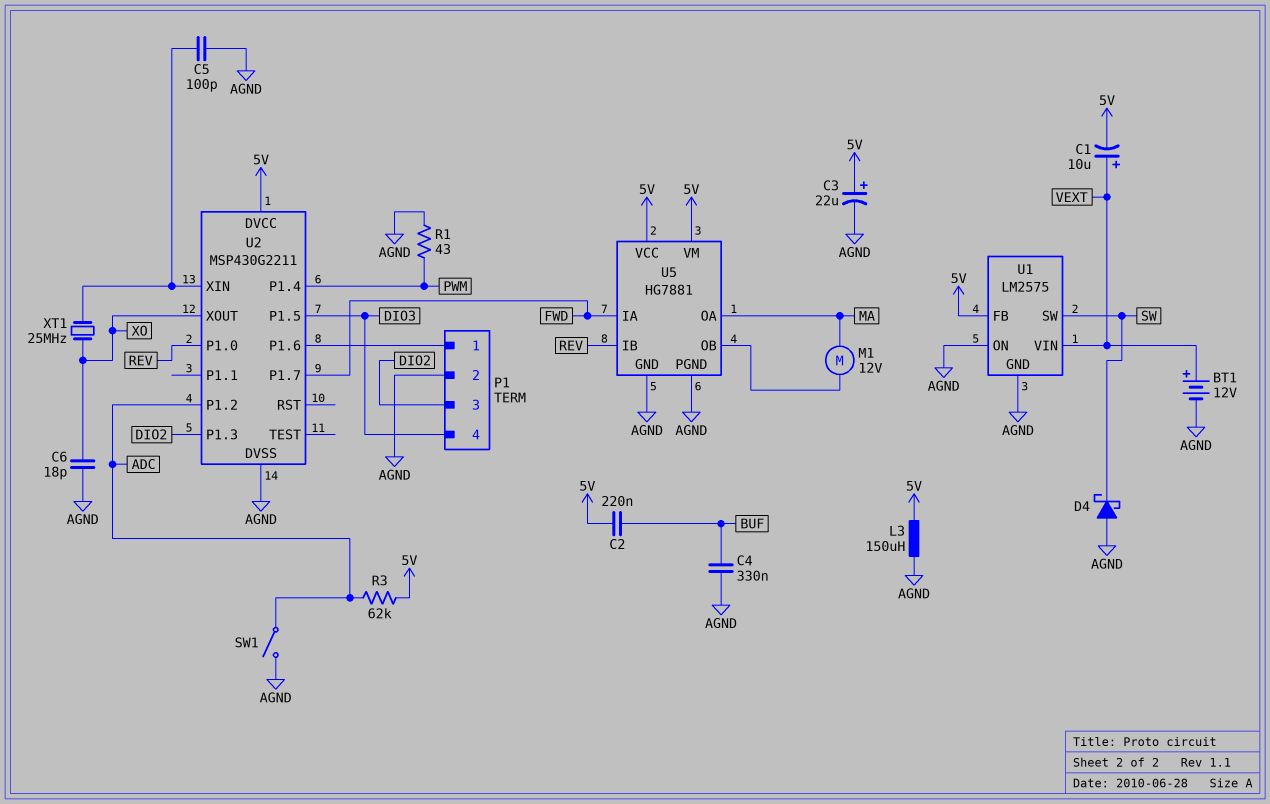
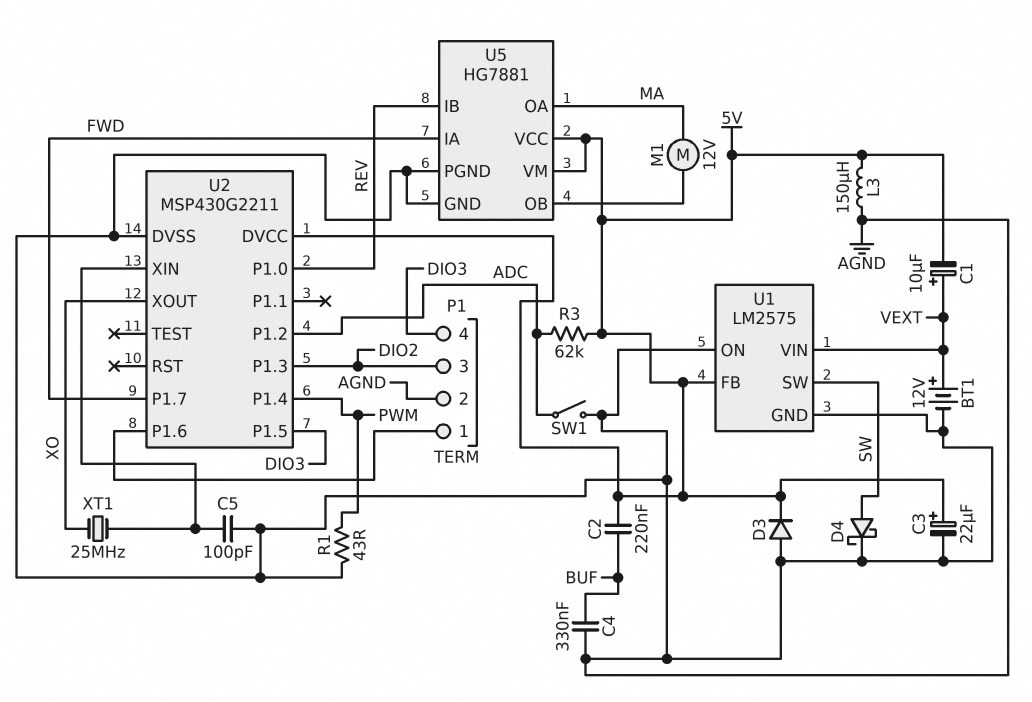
C6: 18pF (AGND, XO) -> none
D3: none -> diode (A AGND, K 5V)
D4: schottky (A AGND, K SW) -> schottky (A SW, K AGND)

